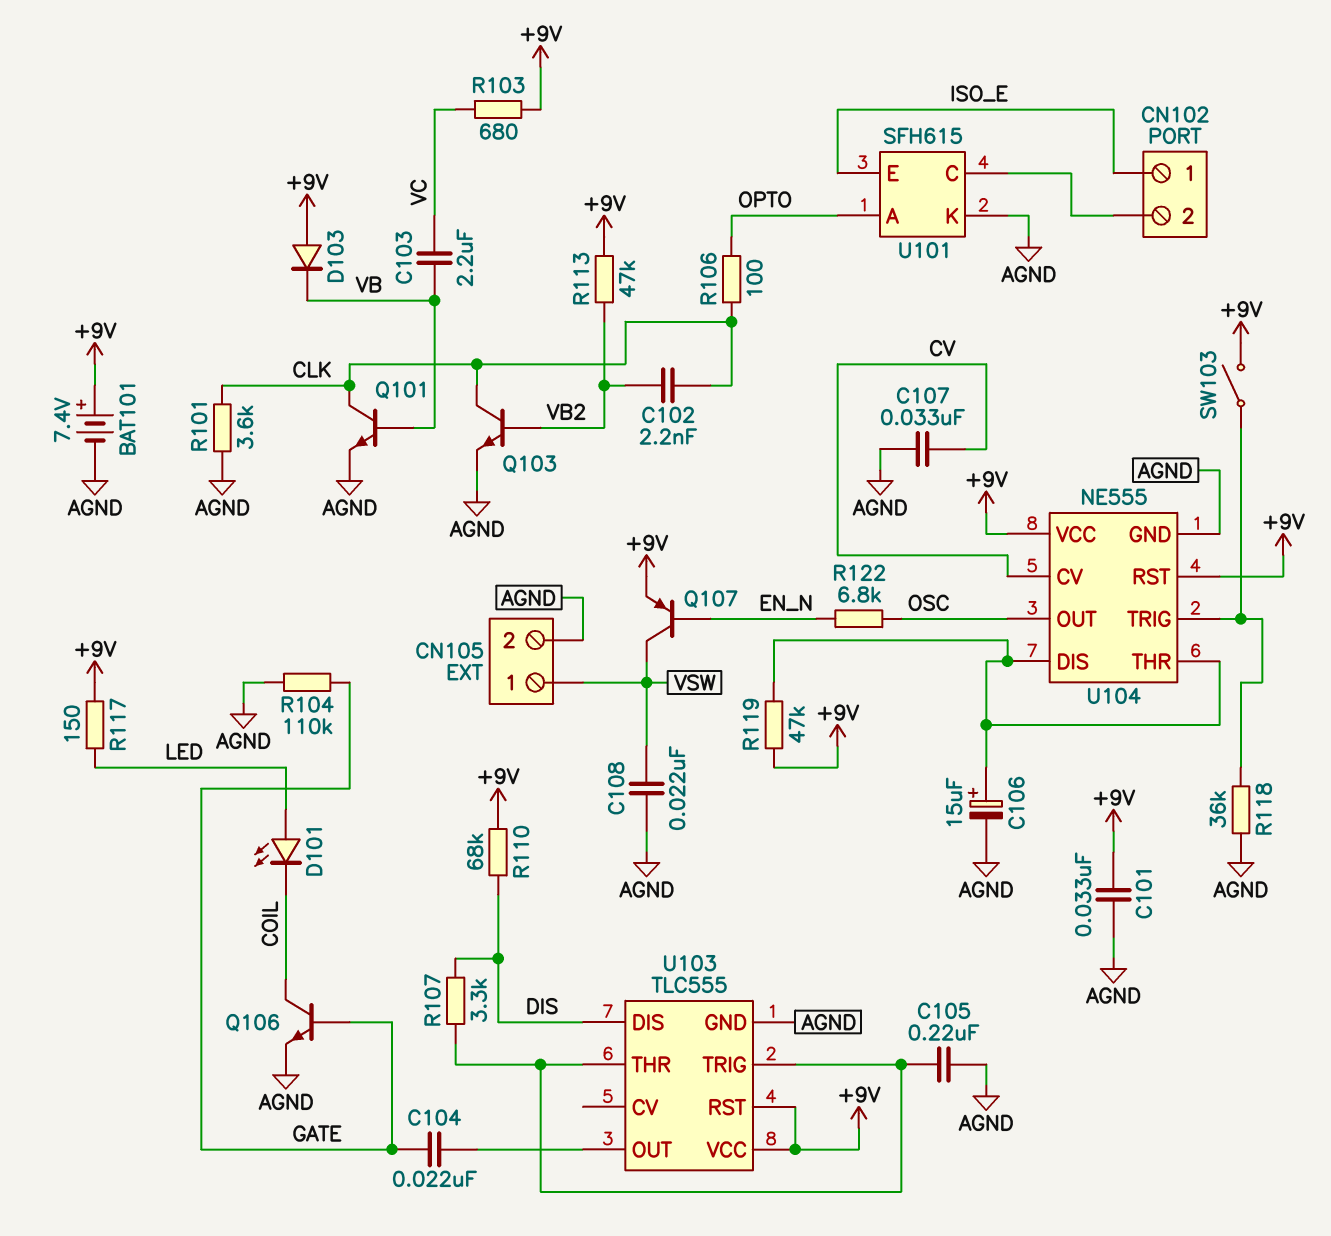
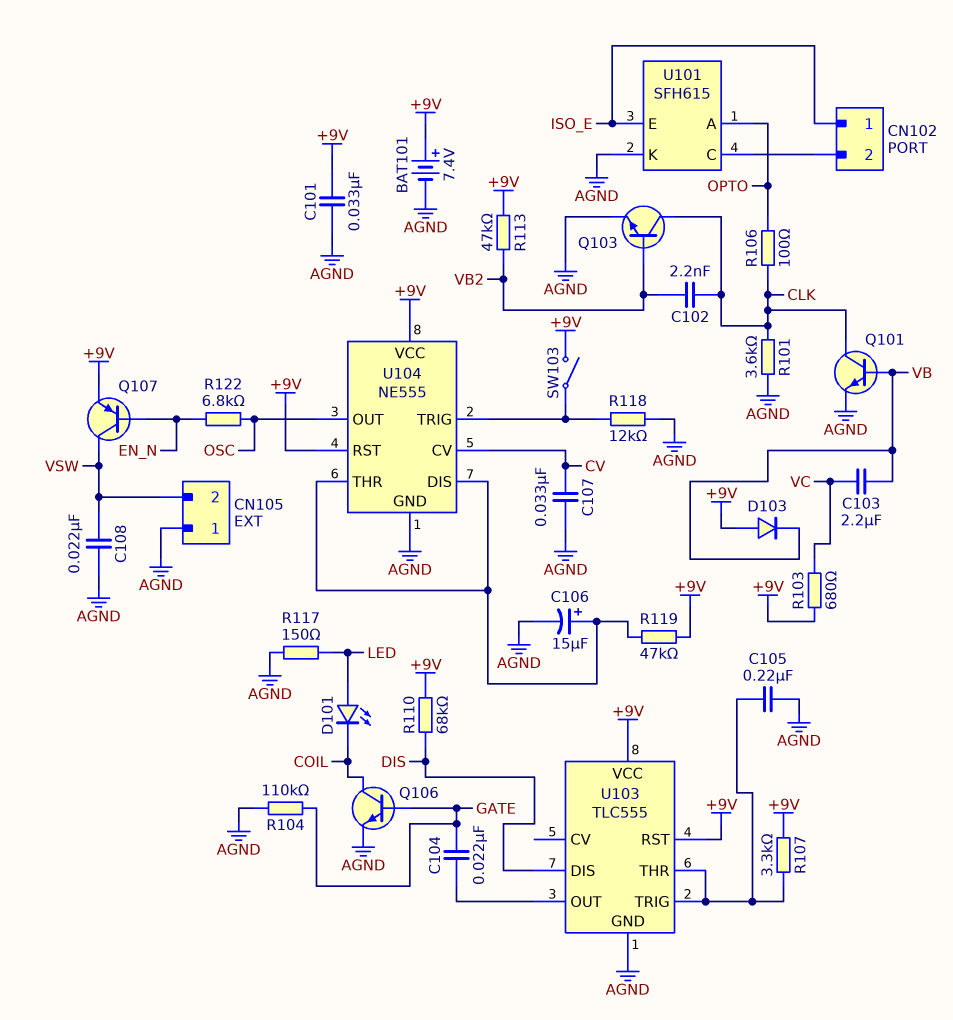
CN105 pin 1: VSW -> AGND
CN105 pin 2: AGND -> VSW
R107: 3.3k (DIS, U103/THR) -> 3.3k (+9V, U103/THR)
R117: 150 (+9V, LED) -> 150 (AGND, LED)
R118: 36k (AGND, U104/TRIG) -> 12k (AGND, U104/TRIG)

